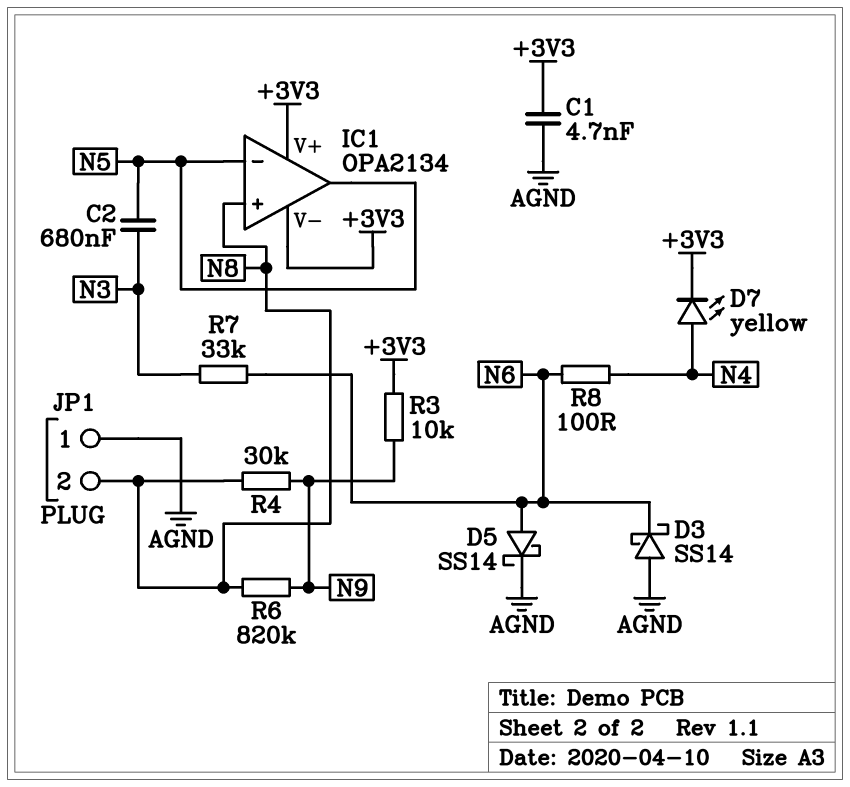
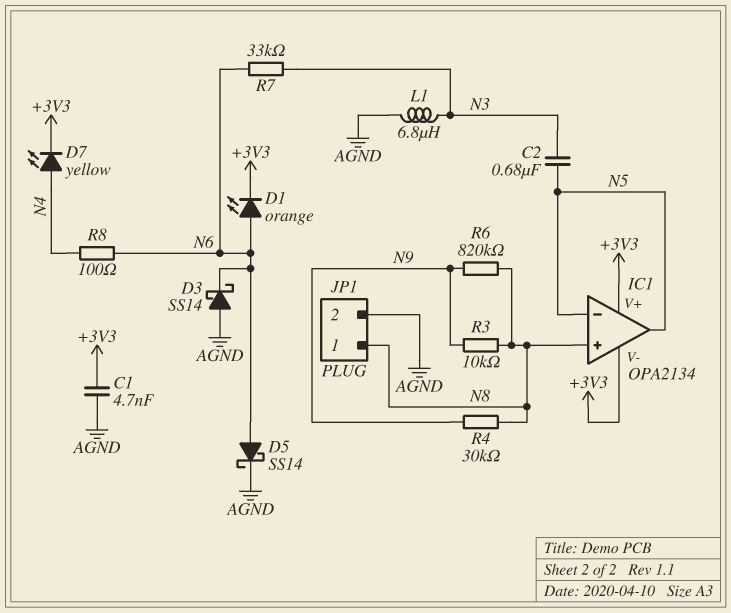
D1: none -> LED orange (A N6, K +3V3)
JP1 pin 1: AGND -> N8
JP1 pin 2: N8 -> AGND
L1: none -> 6.8uH (AGND, N3)
R3: 10k (+3V3, N9) -> 10k (N8, N9)

